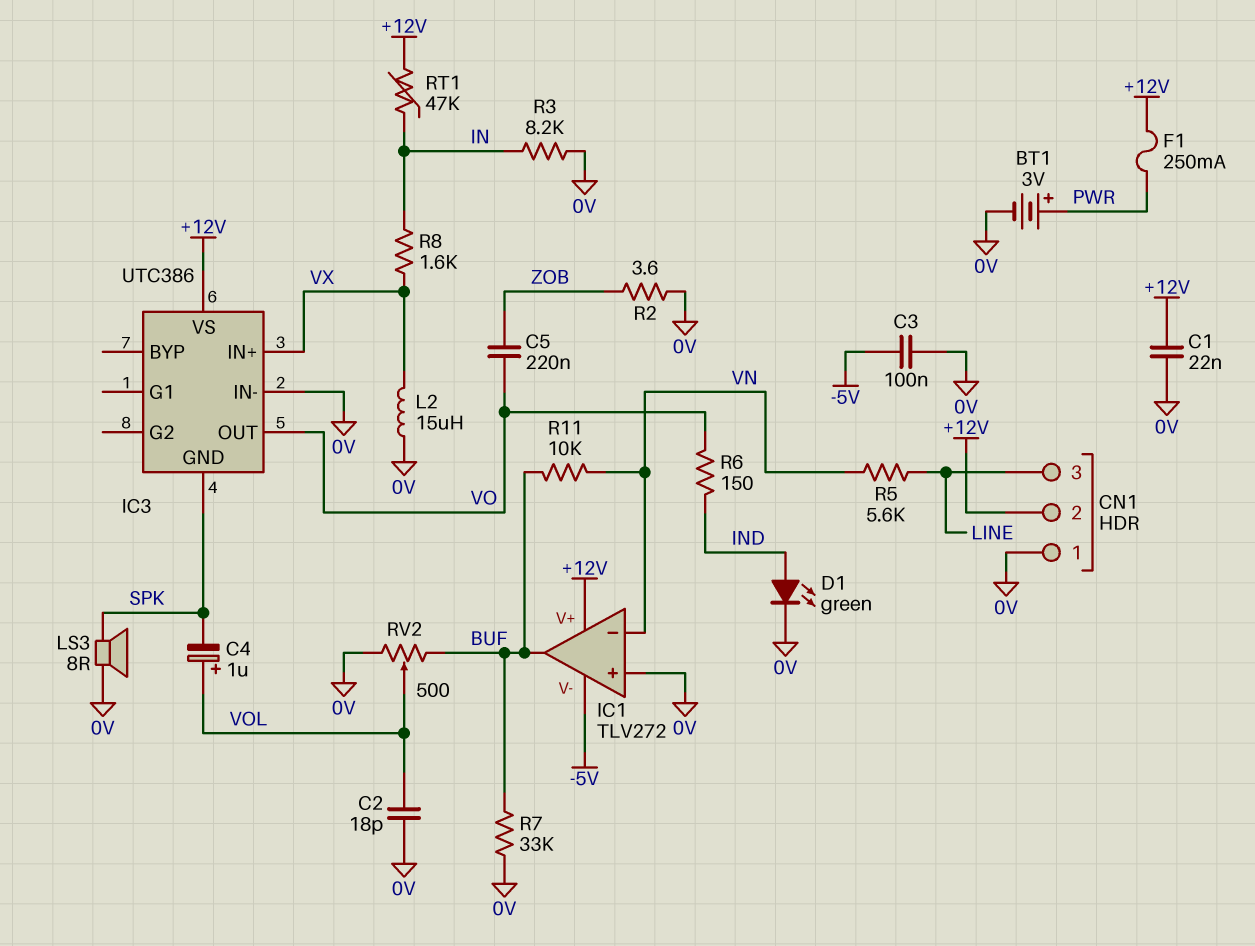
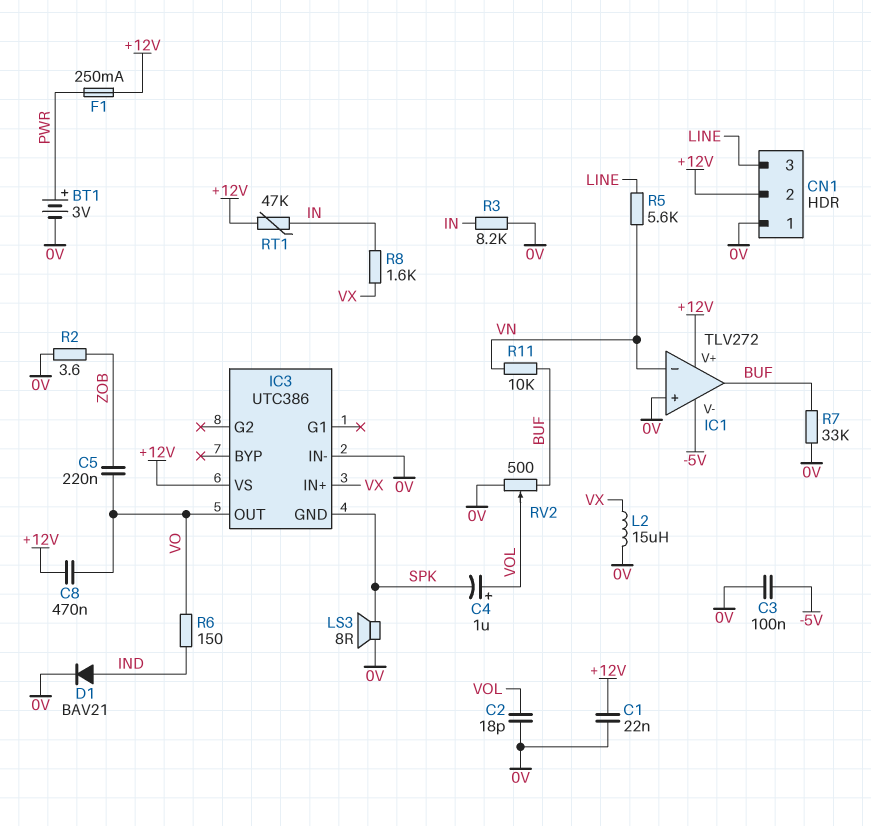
C8: none -> 470nF (+12V, VO)
D1: LED green (A IND, K 0V) -> diode BAV21 (A IND, K 0V)

